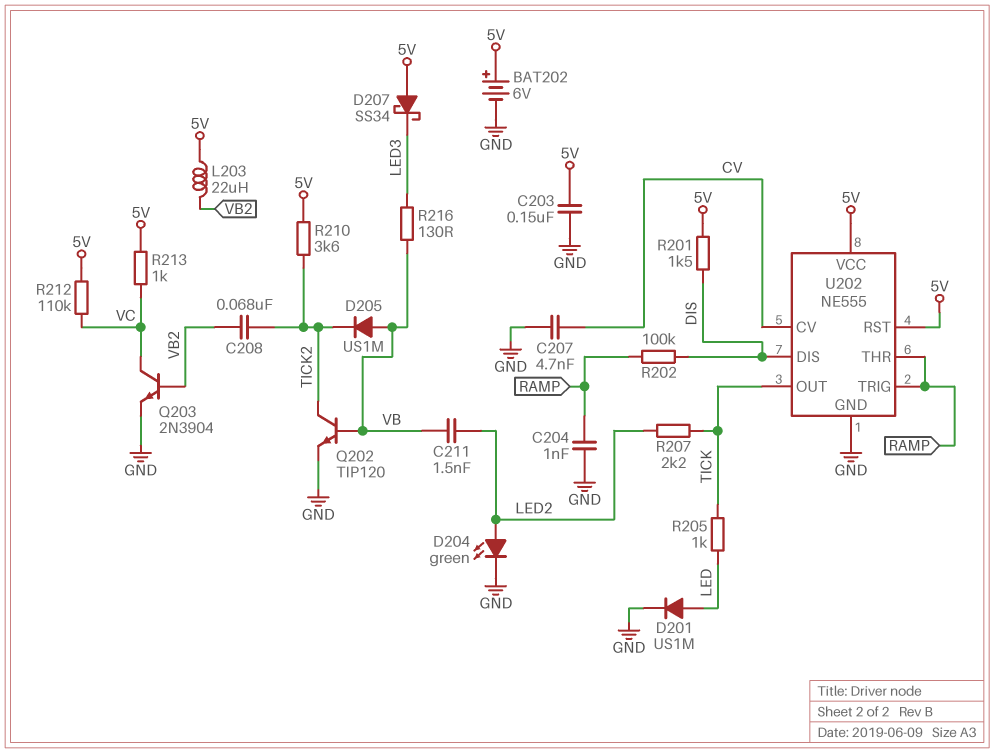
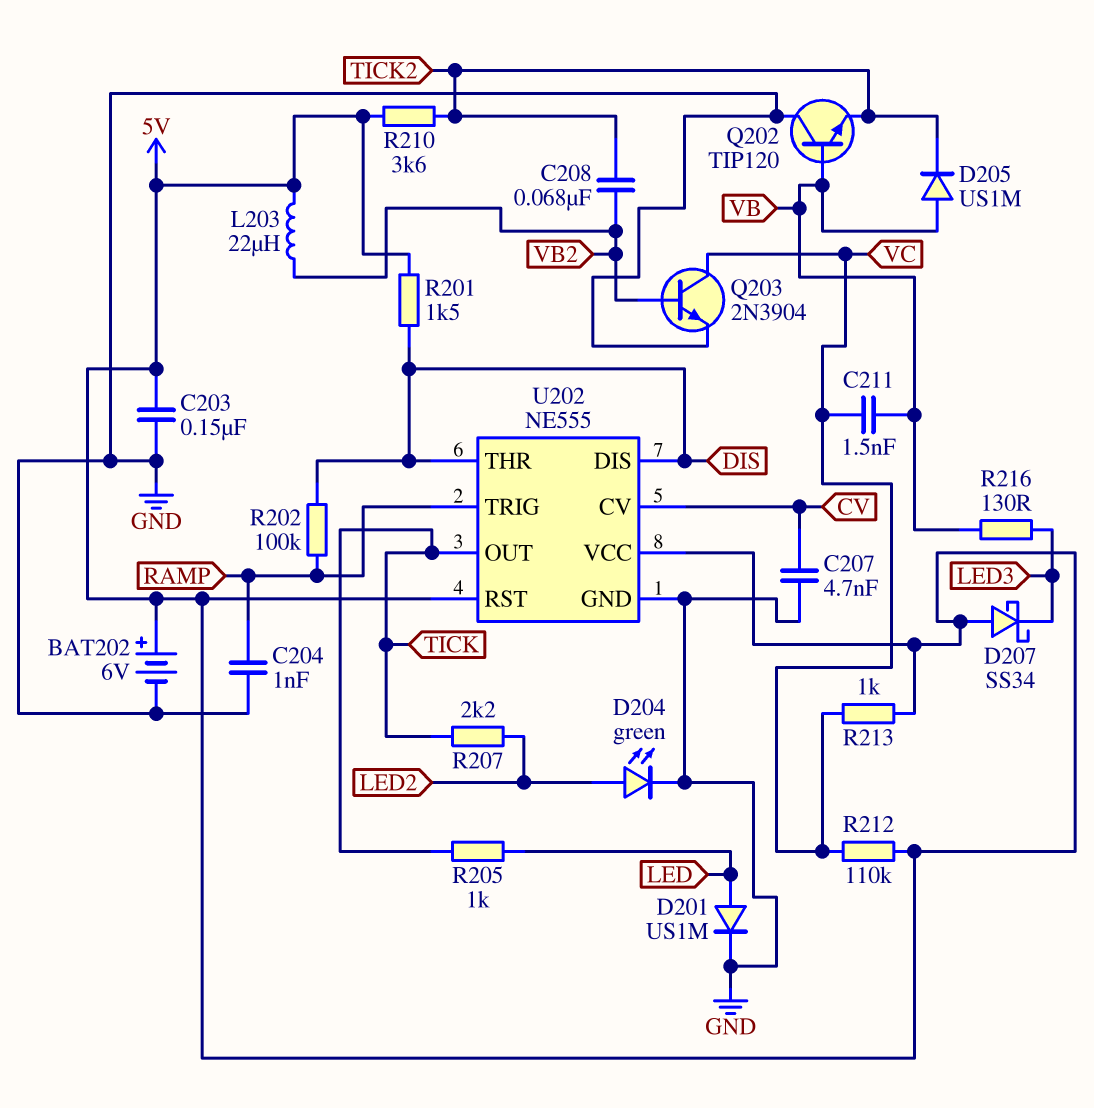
C211: 1.5nF (LED2, VB) -> 1.5nF (VB, VC)
Q202: NPN TIP120 (B VB, C TICK2, E GND) -> NPN TIP120 (B VB, C GND, E TICK2)
U202 pin THR: RAMP -> DIS

